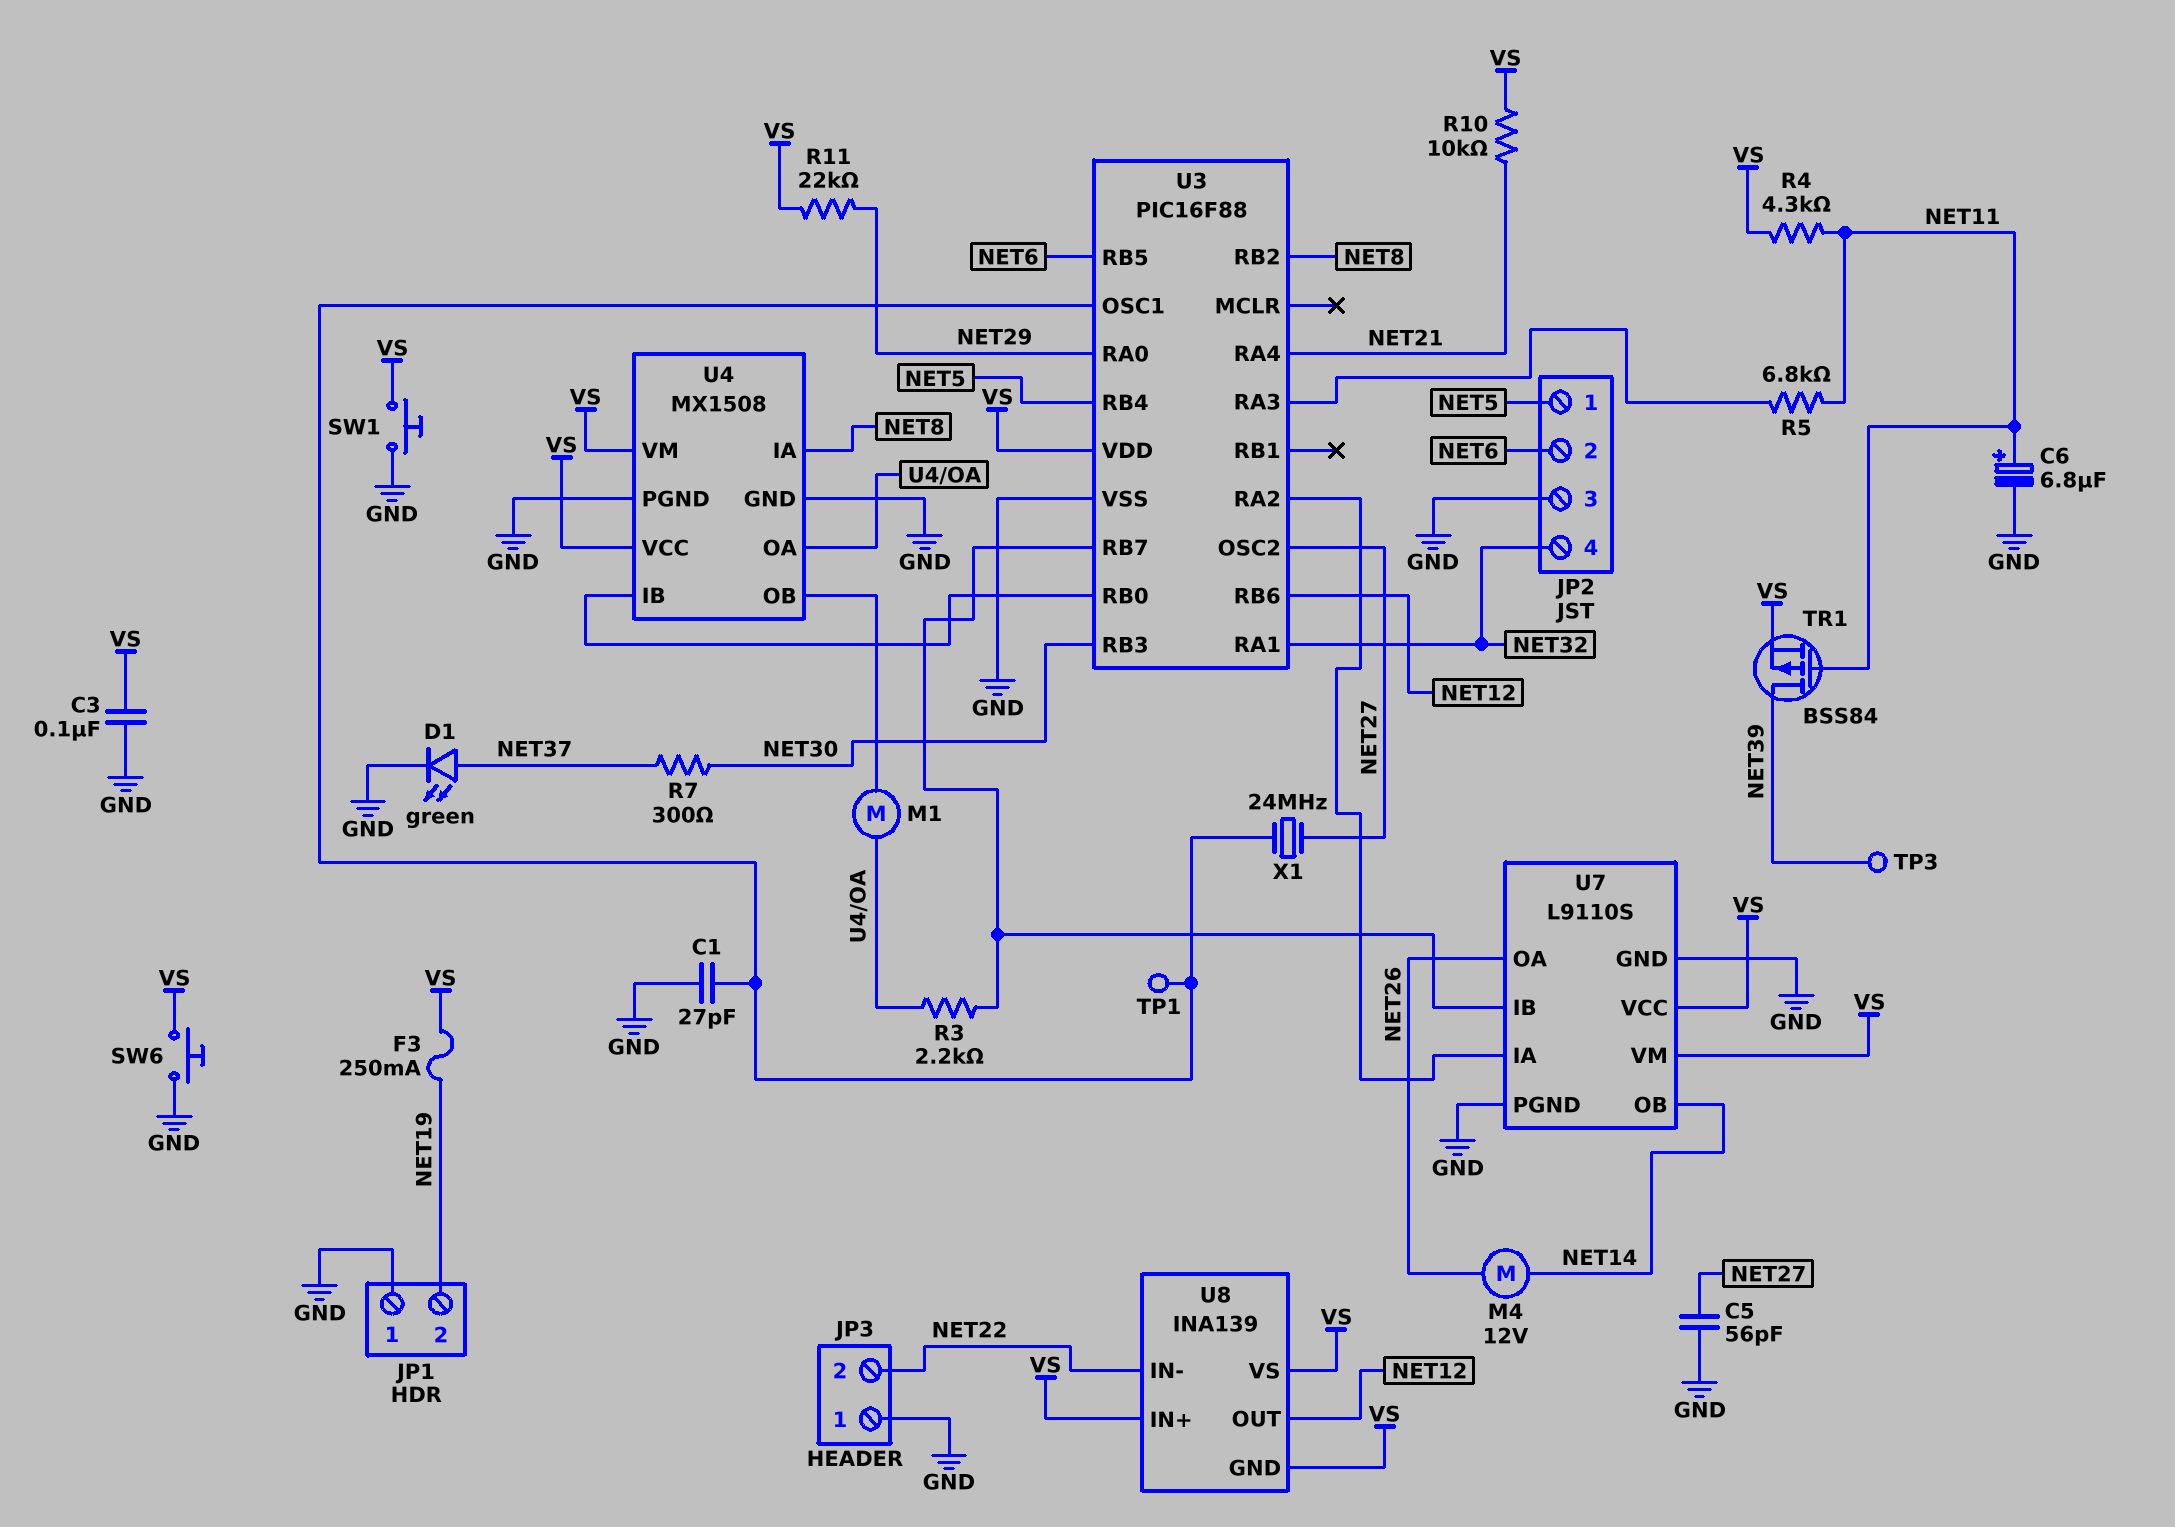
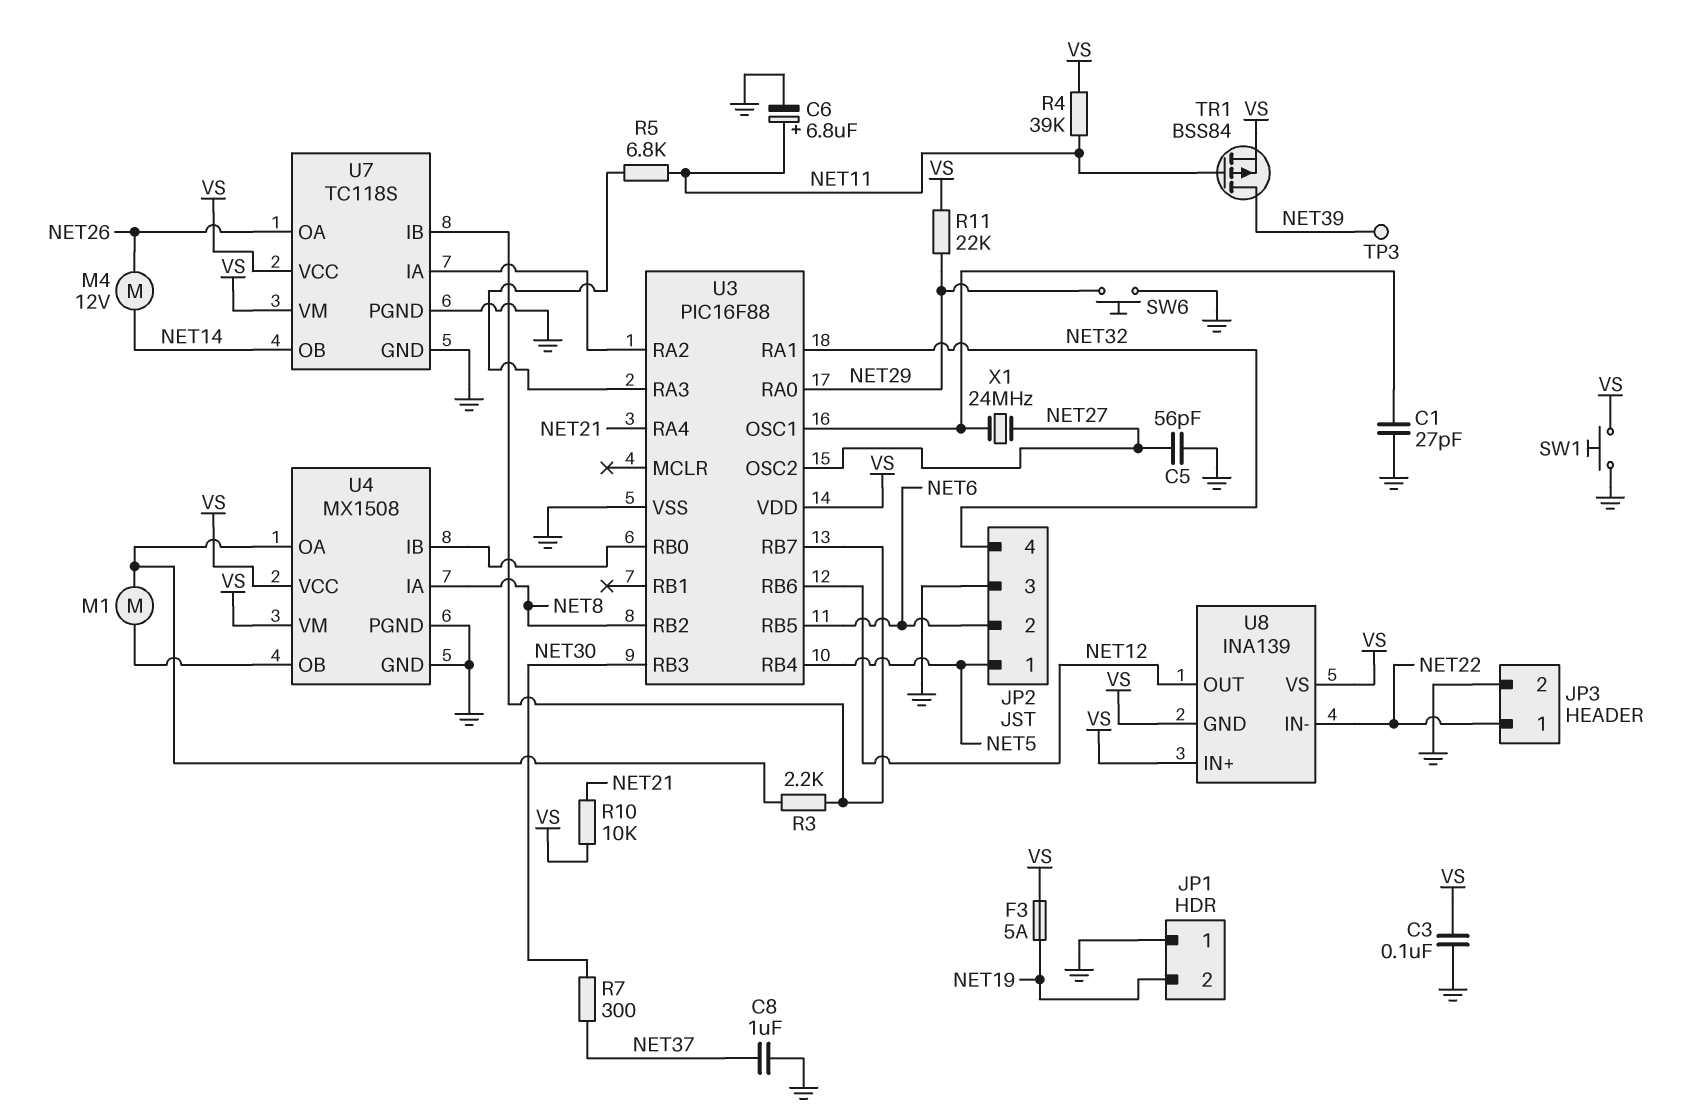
C8: none -> 1uF (GND, NET37)
D1: LED green (A NET37, K GND) -> none
F3: 250mA (NET19, VS) -> 5A (NET19, VS)
JP3 pin 1: GND -> NET22
JP3 pin 2: NET22 -> GND
R4: 4.3k (NET11, VS) -> 39k (NET11, VS)
SW6: button (GND, VS) -> button (GND, NET29)
TP1: test point (U3/OSC1) -> none
U7: L9110S -> TC118S

